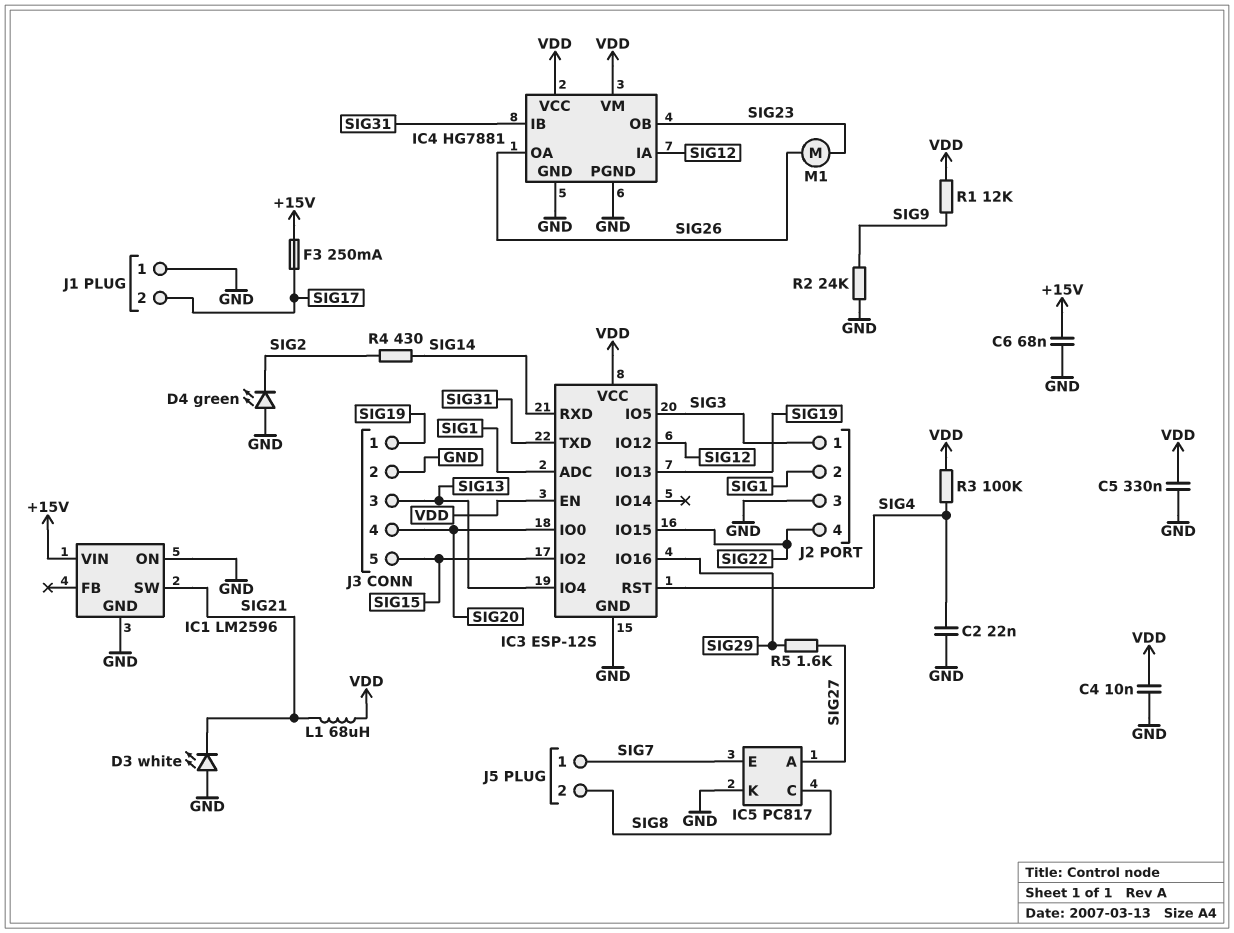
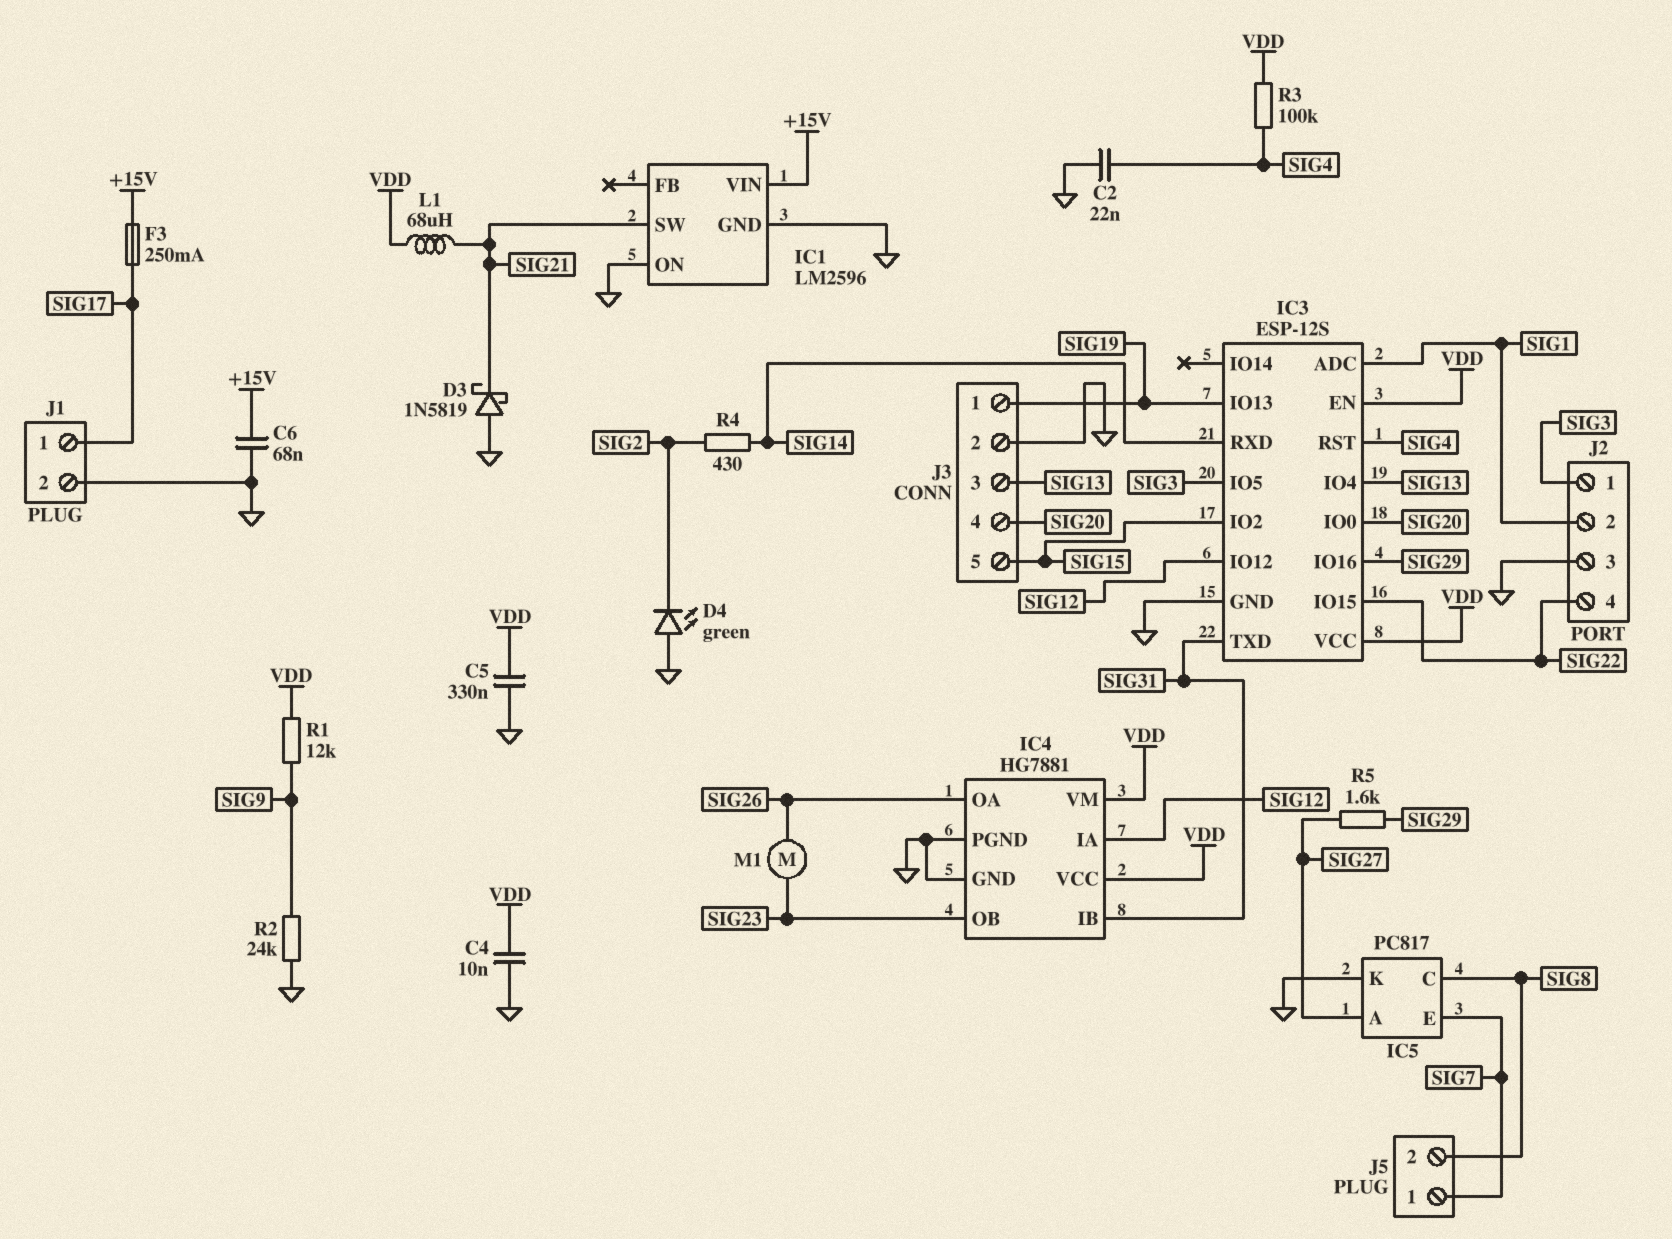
D3: LED white (A GND, K SIG21) -> schottky 1N5819 (A GND, K SIG21)
J1 pin 1: GND -> SIG17
J1 pin 2: SIG17 -> GND

